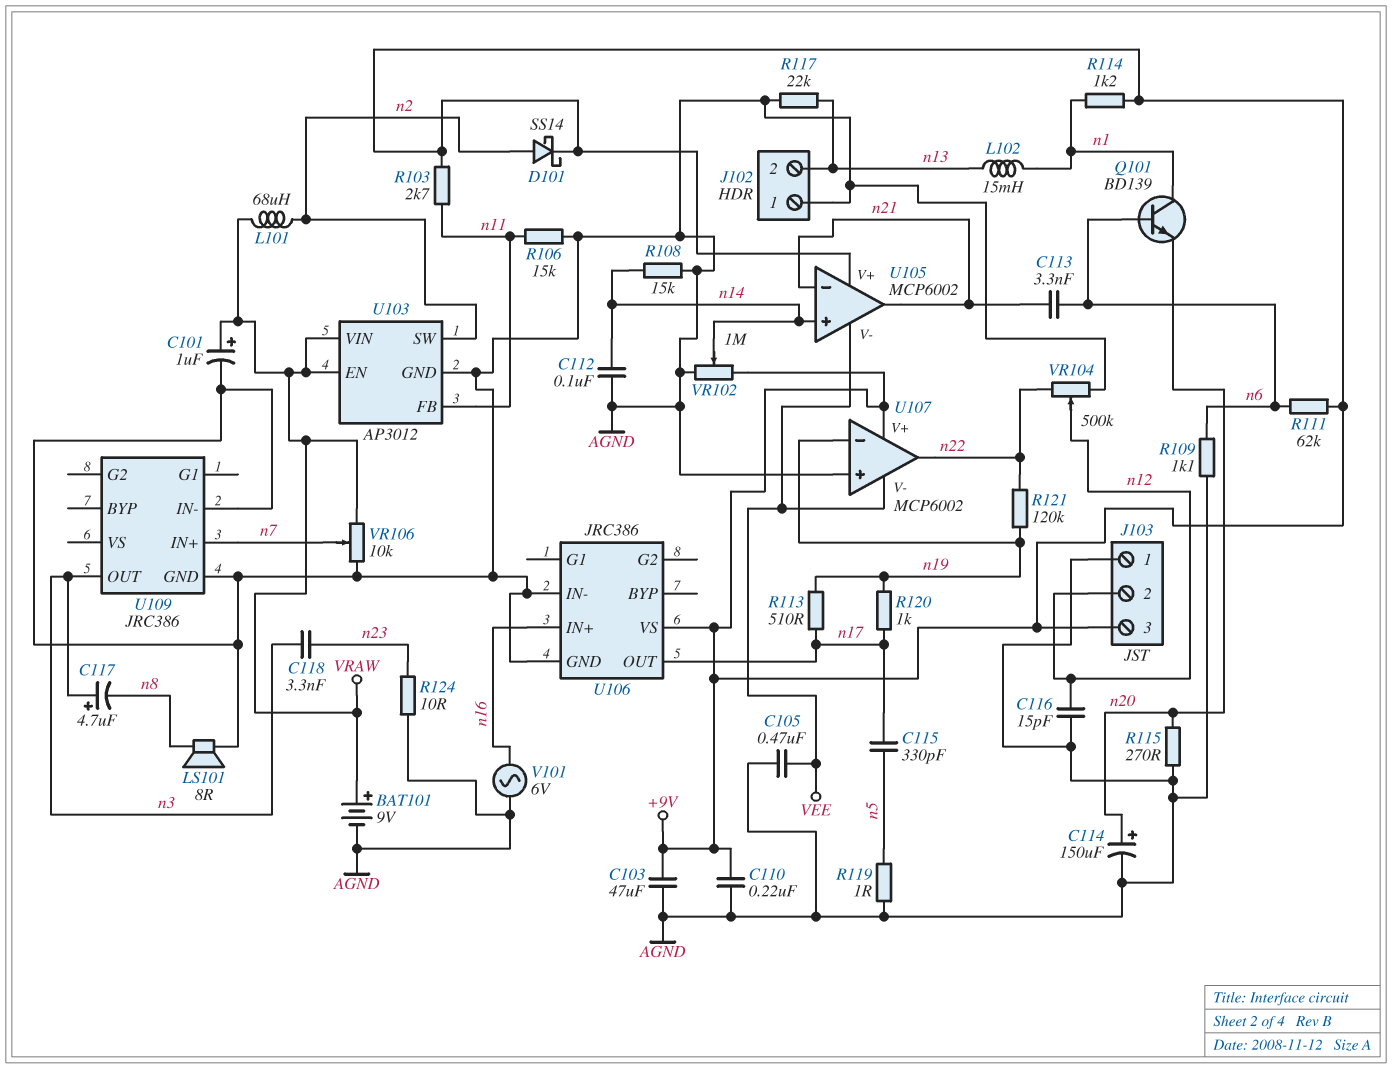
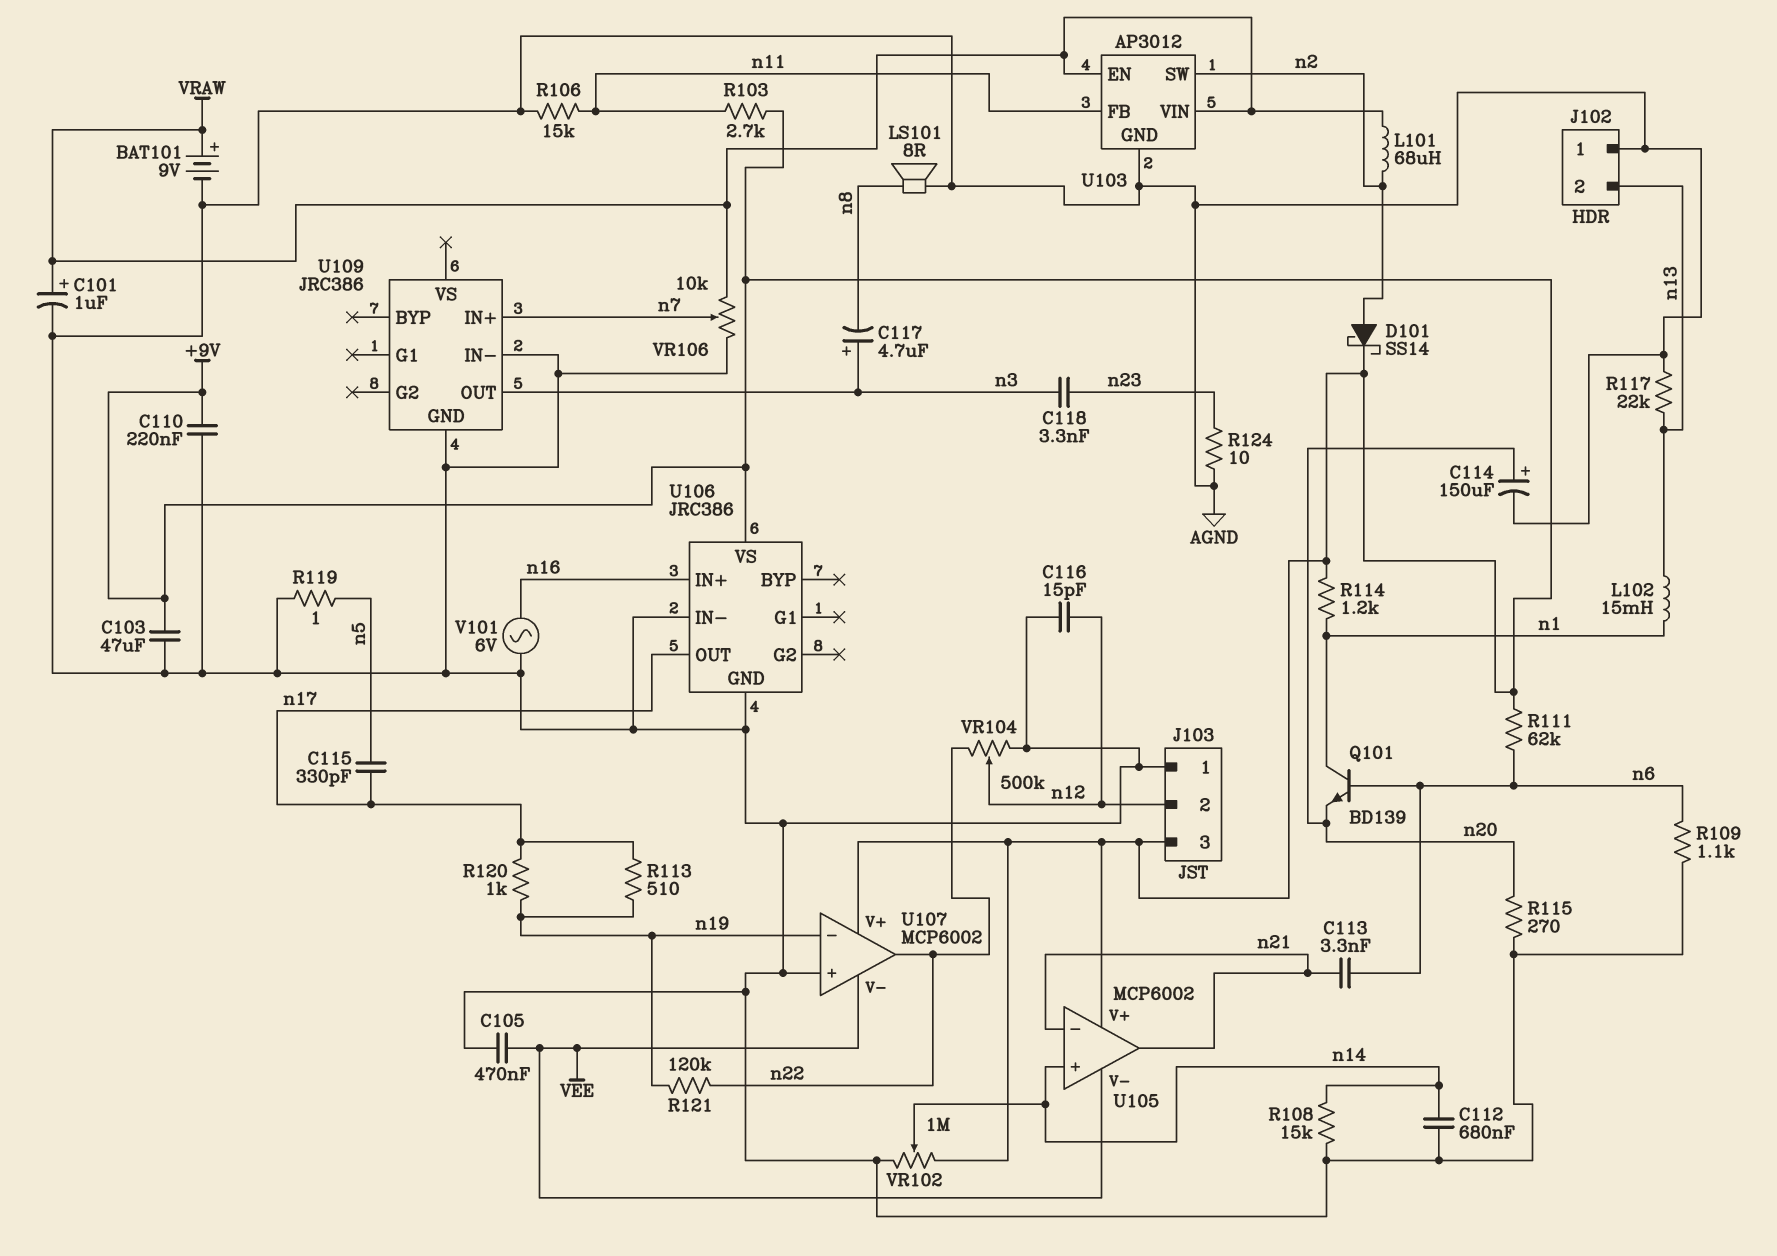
C112: 100nF (AGND, n14) -> 680nF (AGND, n14)

